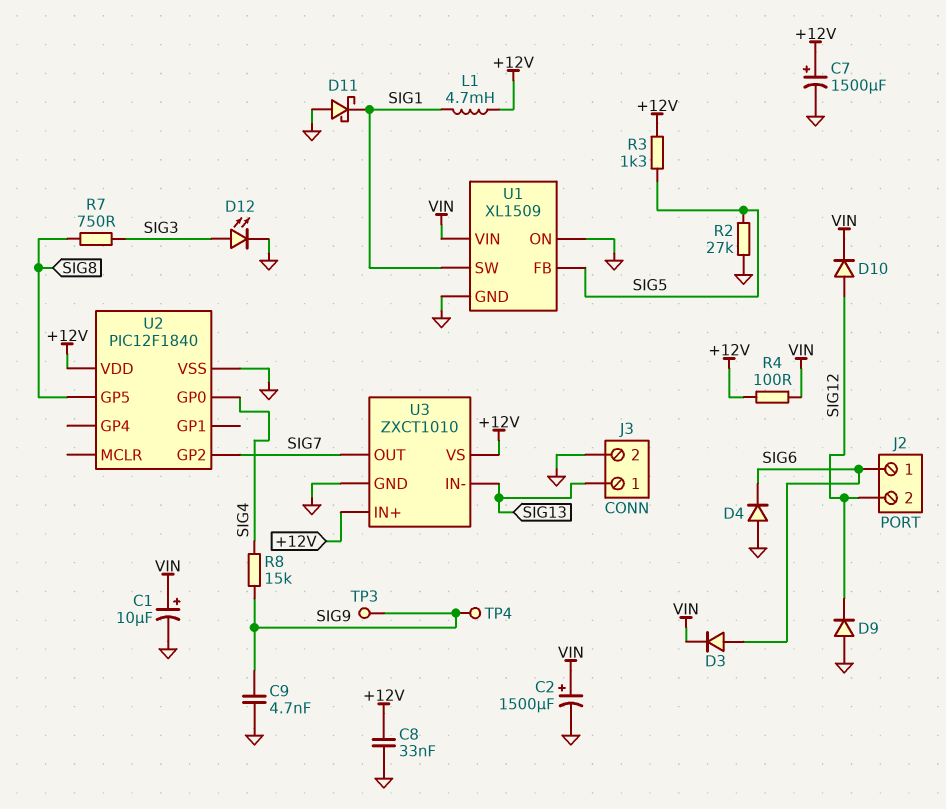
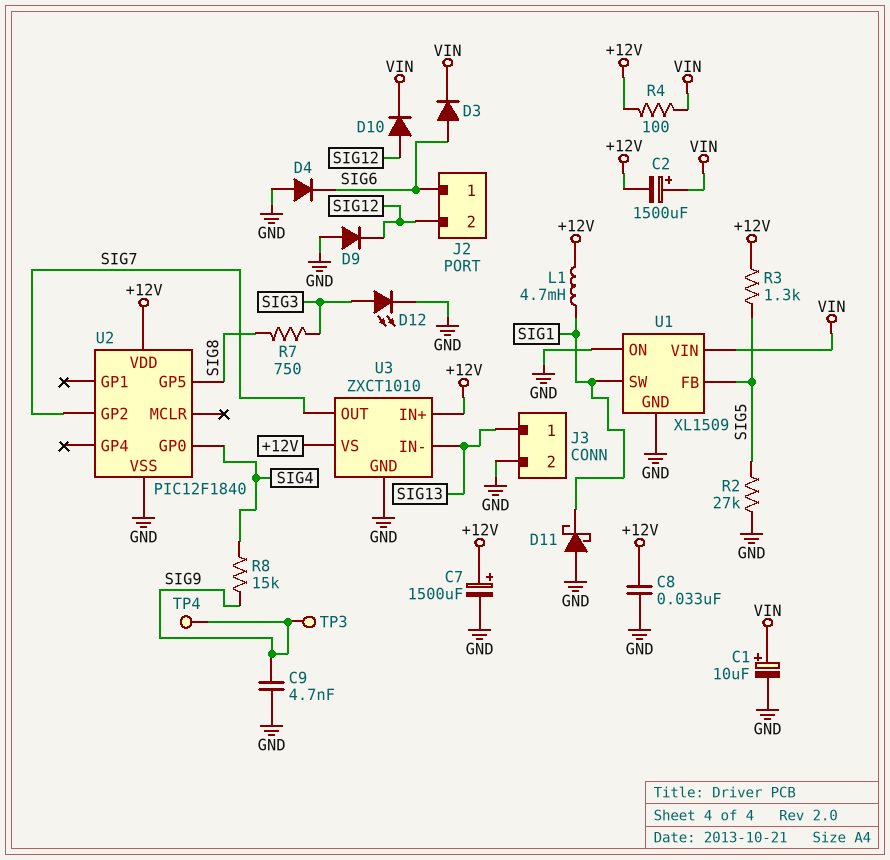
C2: 1500uF (plus VIN, minus GND) -> 1500uF (plus VIN, minus +12V)

